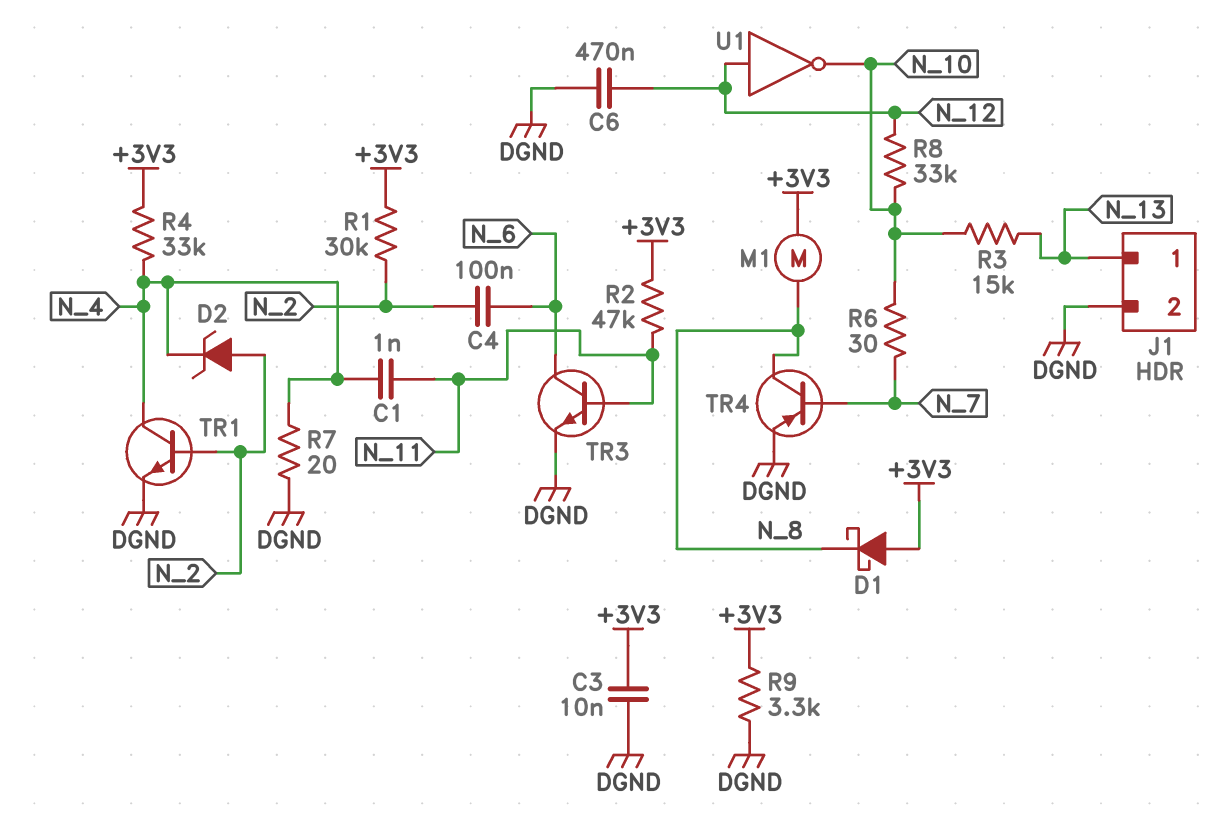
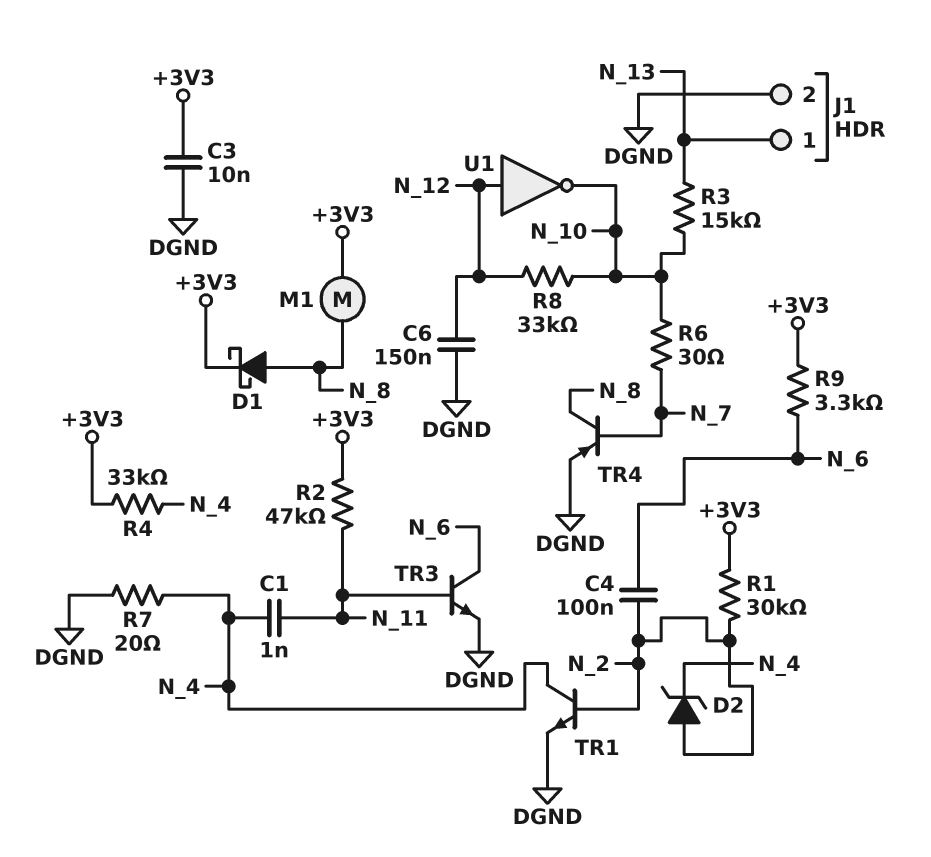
C6: 470nF (DGND, N_12) -> 150nF (DGND, N_12)
D1: schottky (A +3V3, K N_8) -> schottky (A N_8, K +3V3)
R9: 3.3k (+3V3, DGND) -> 3.3k (+3V3, N_6)

